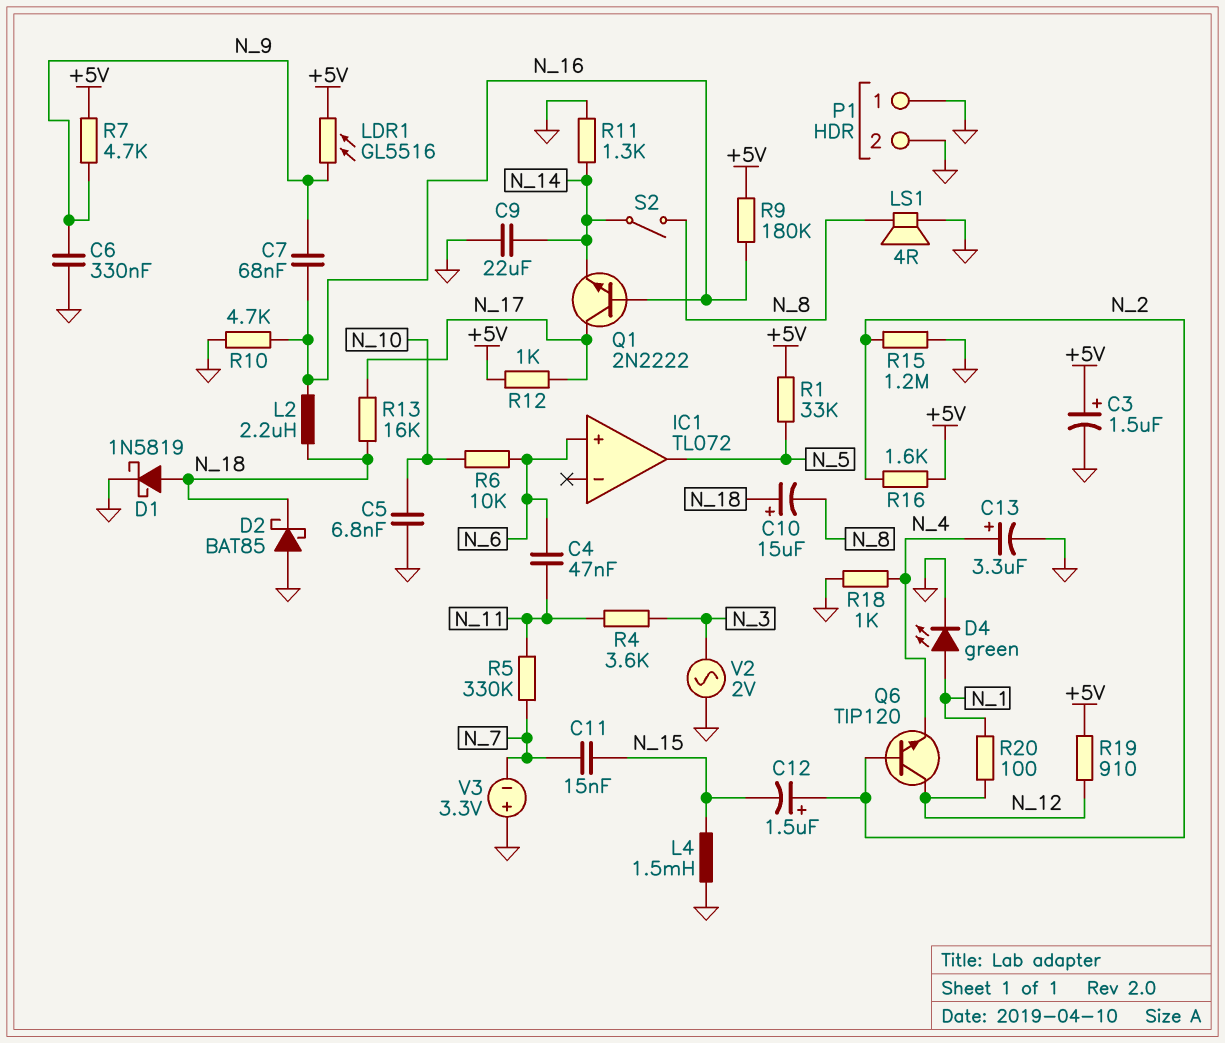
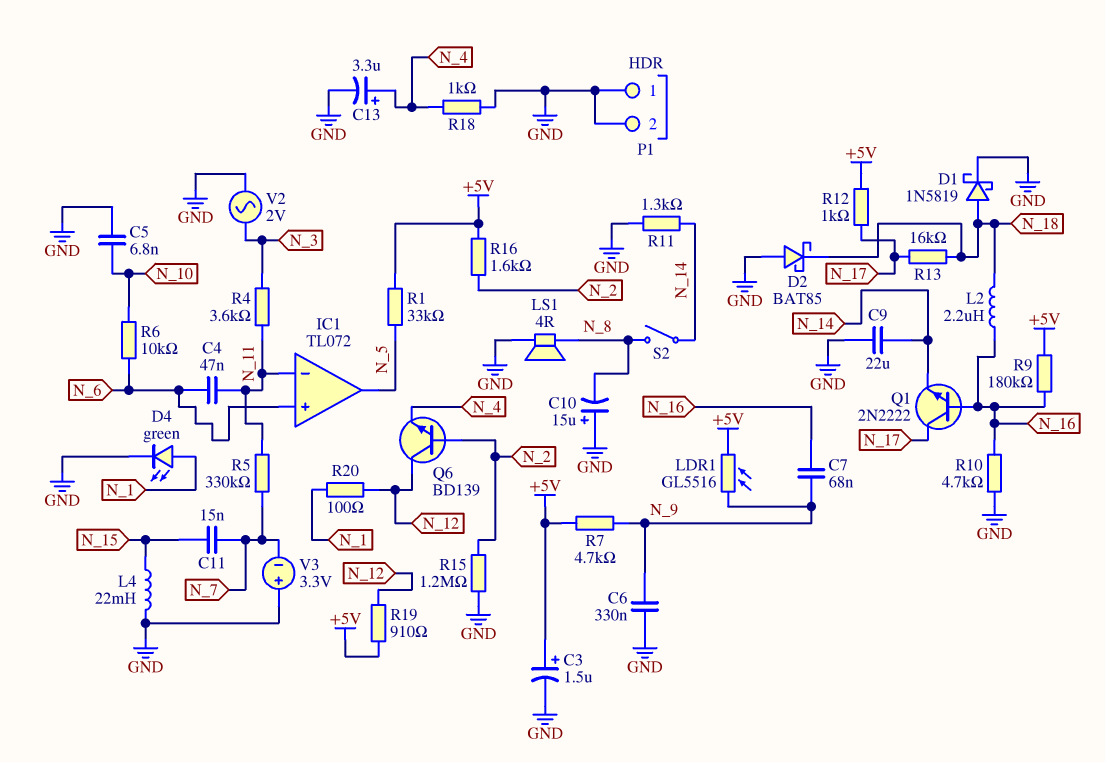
C10: 15uF (plus N_18, minus N_8) -> 15uF (plus GND, minus N_8)
C12: 1.5uF (plus N_2, minus N_15) -> none
IC1 pin in-: none -> N_11
L4: 1.5mH (GND, N_15) -> 22mH (GND, N_15)
Q6: NPN TIP120 (B N_2, C N_12, E N_4) -> NPN BD139 (B N_2, C N_12, E N_4)

